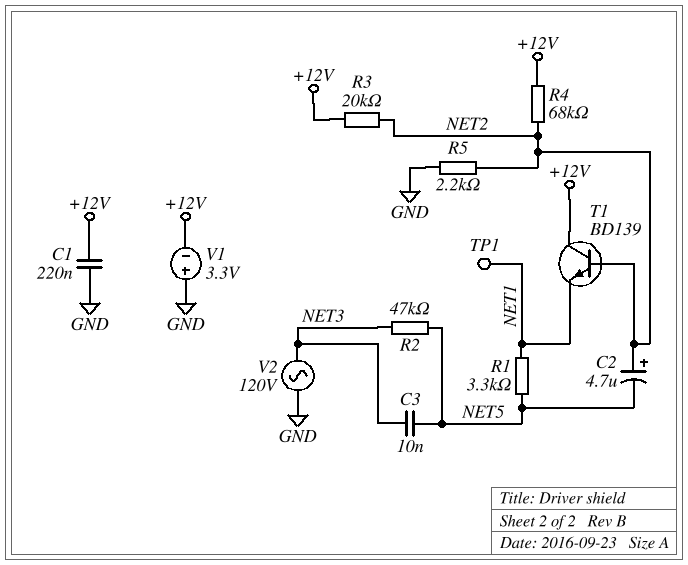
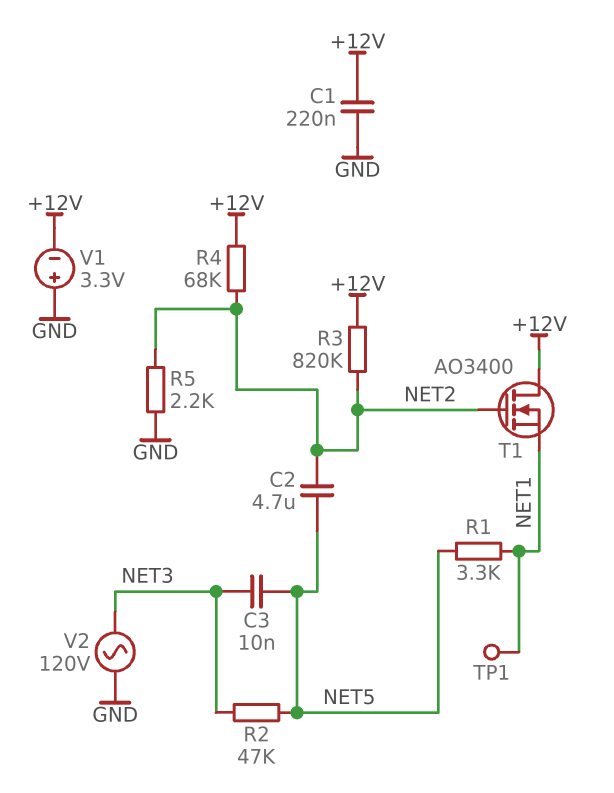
C2: 4.7uF (plus NET2, minus NET5) -> 4.7uF (NET2, NET5)
R3: 20k (+12V, NET2) -> 820k (+12V, NET2)
T1: NPN BD139 (B NET2, C +12V, E NET1) -> NMOS AO3400 (G NET2, D +12V, S NET1)

